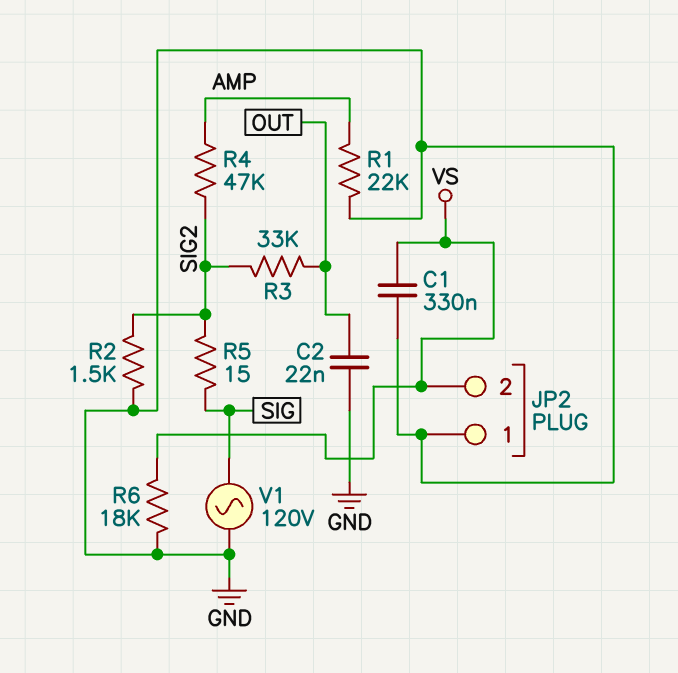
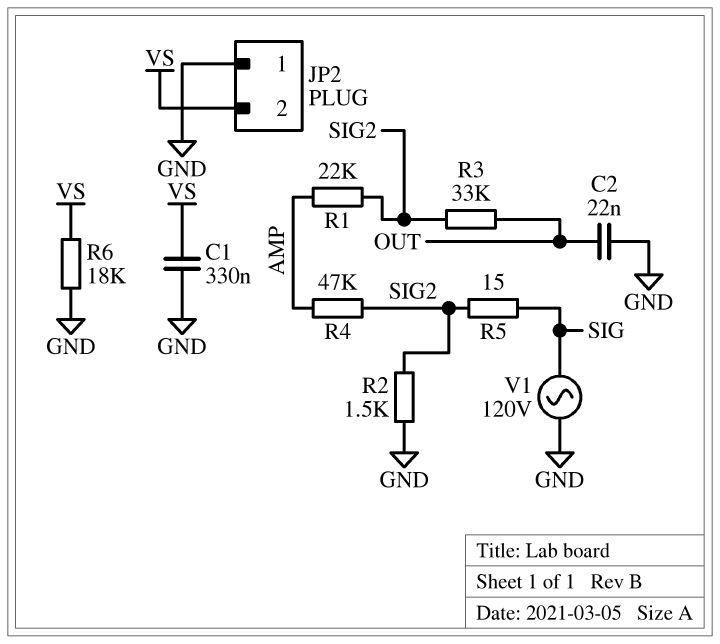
R1: 22k (AMP, GND) -> 22k (AMP, SIG2)

